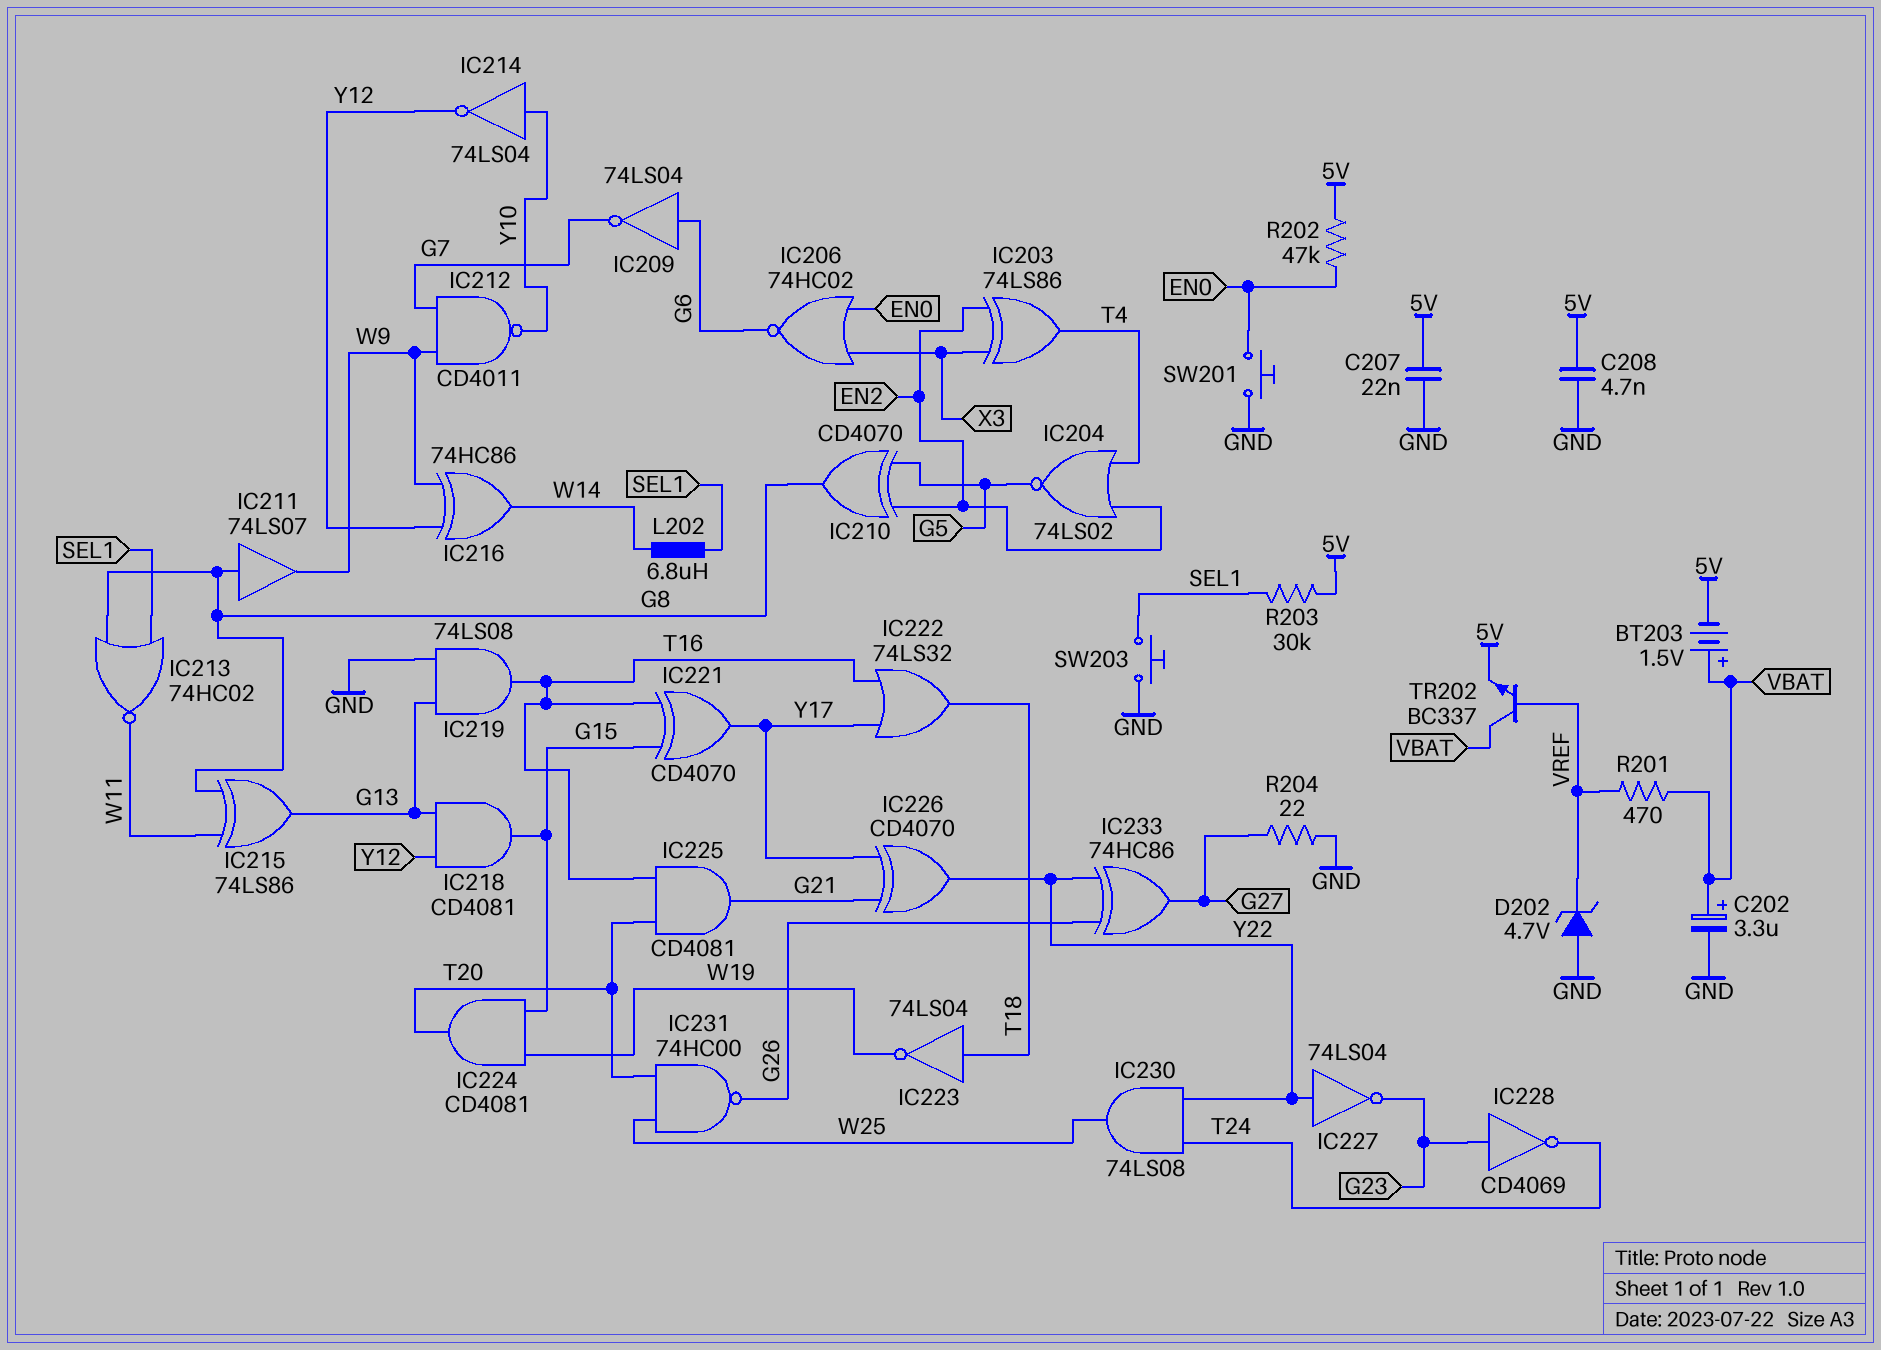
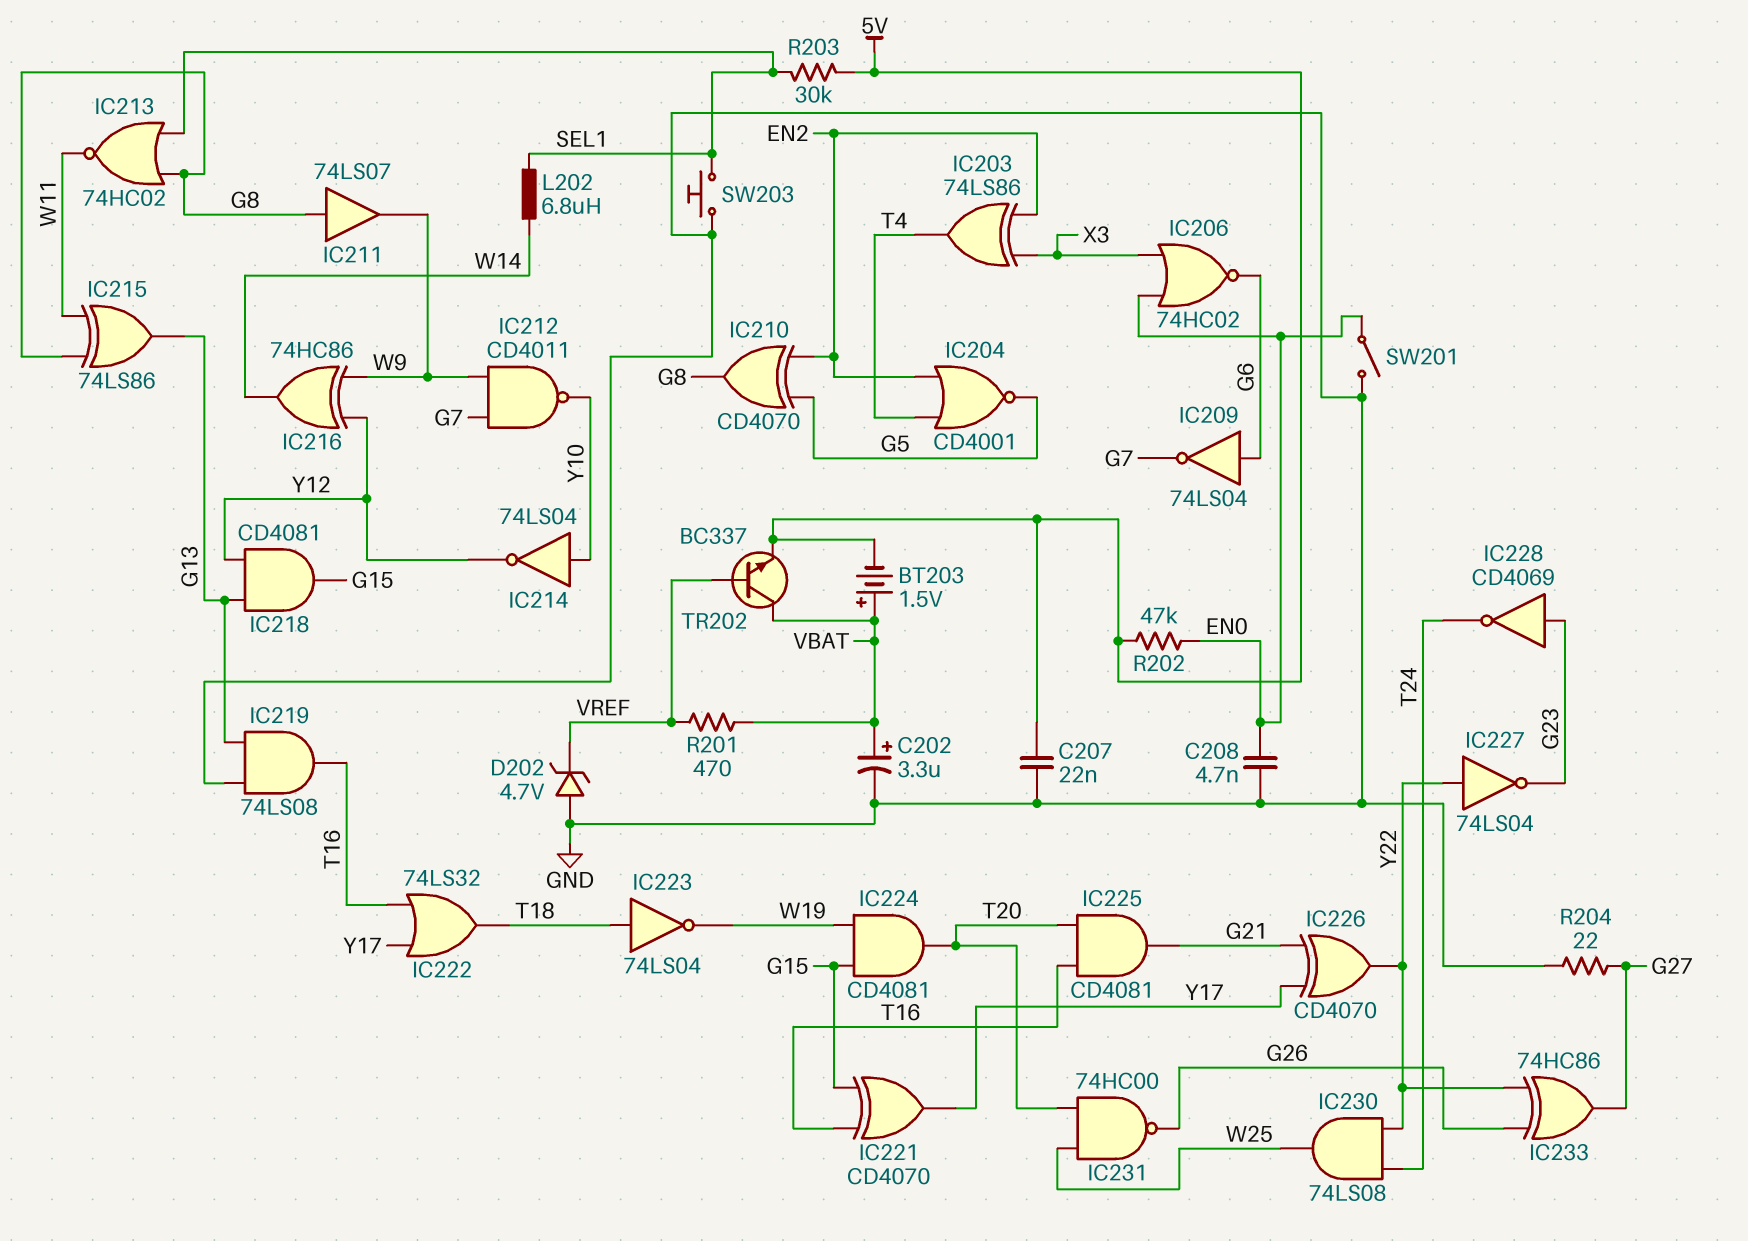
C208: 4.7nF (5V, GND) -> 4.7nF (EN0, GND)
IC204: NOR 74LS02 (in EN2, in T4, out G5) -> NOR CD4001 (in EN2, in T4, out G5)
SW201: button (EN0, GND) -> switch (EN0, GND)

